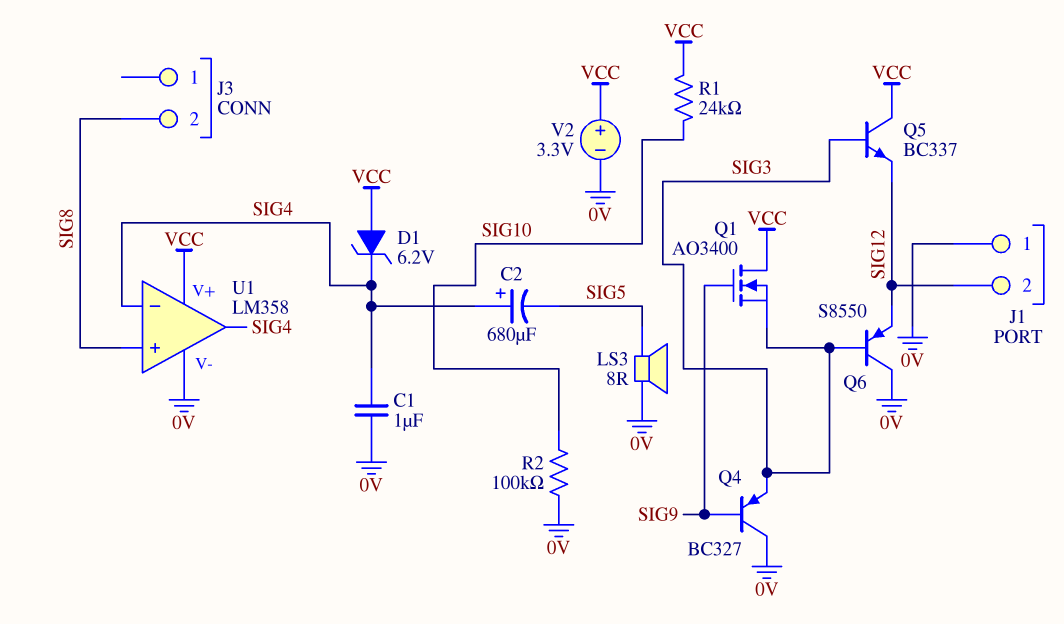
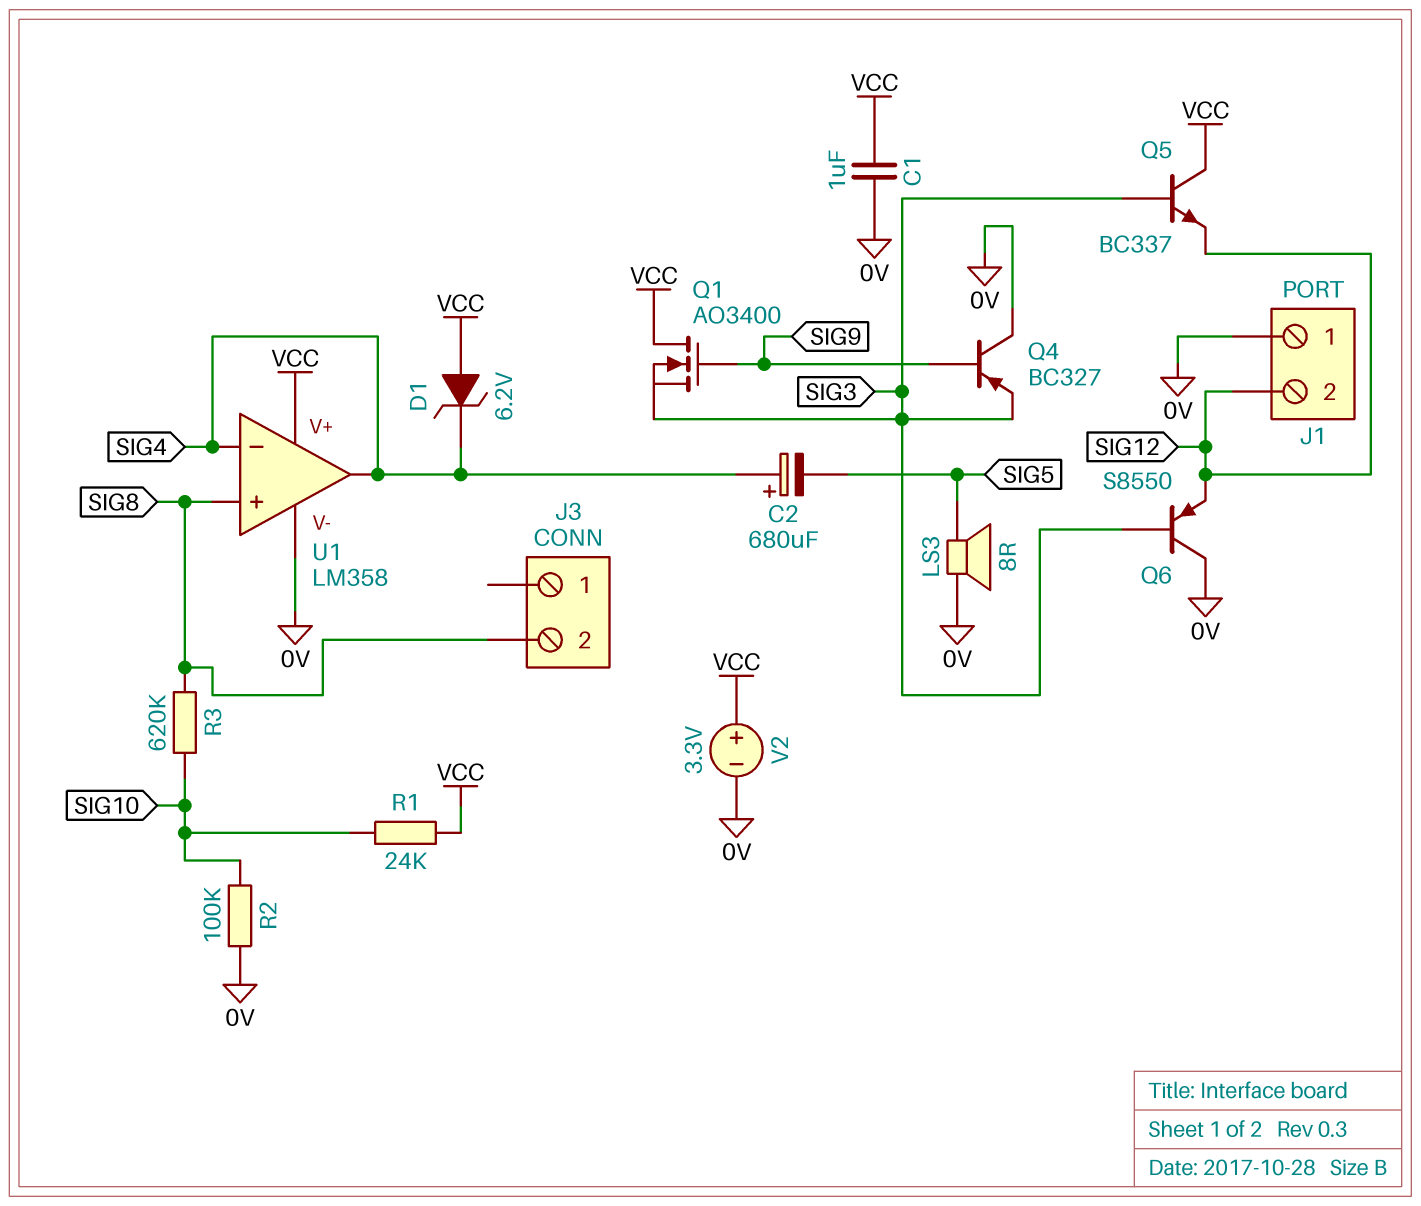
C1: 1uF (0V, SIG4) -> 1uF (0V, VCC)
R3: none -> 620k (SIG8, SIG10)

